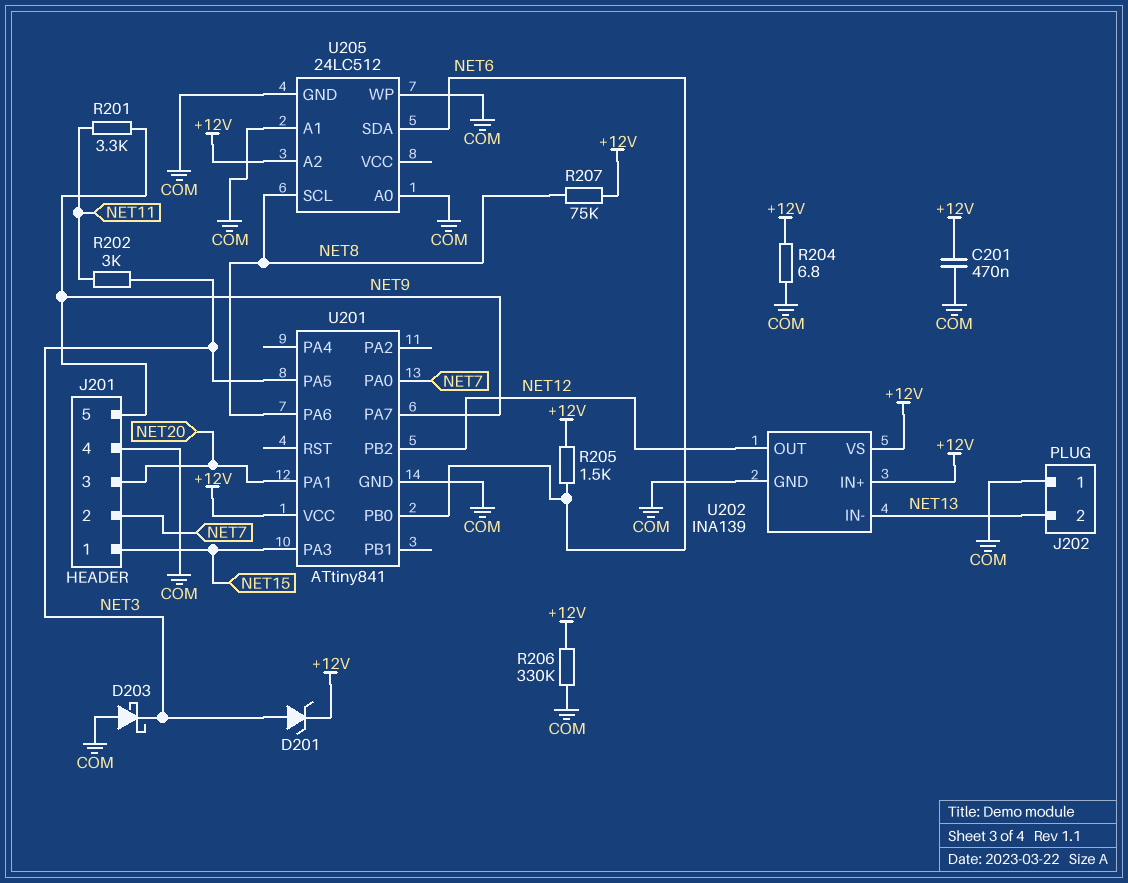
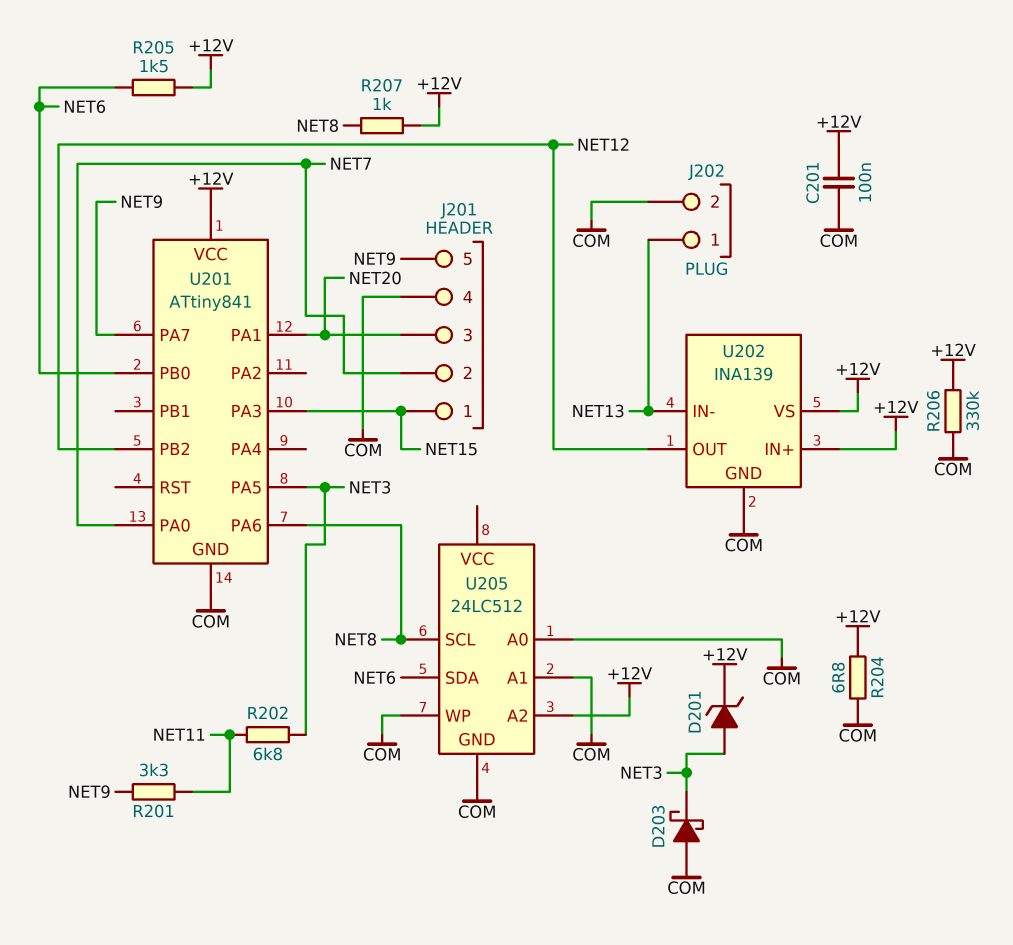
C201: 470nF (+12V, COM) -> 100nF (+12V, COM)
J202 pin 1: COM -> NET13
J202 pin 2: NET13 -> COM
R202: 3k (NET3, NET11) -> 6.8k (NET3, NET11)
R207: 75k (+12V, NET8) -> 1k (+12V, NET8)

